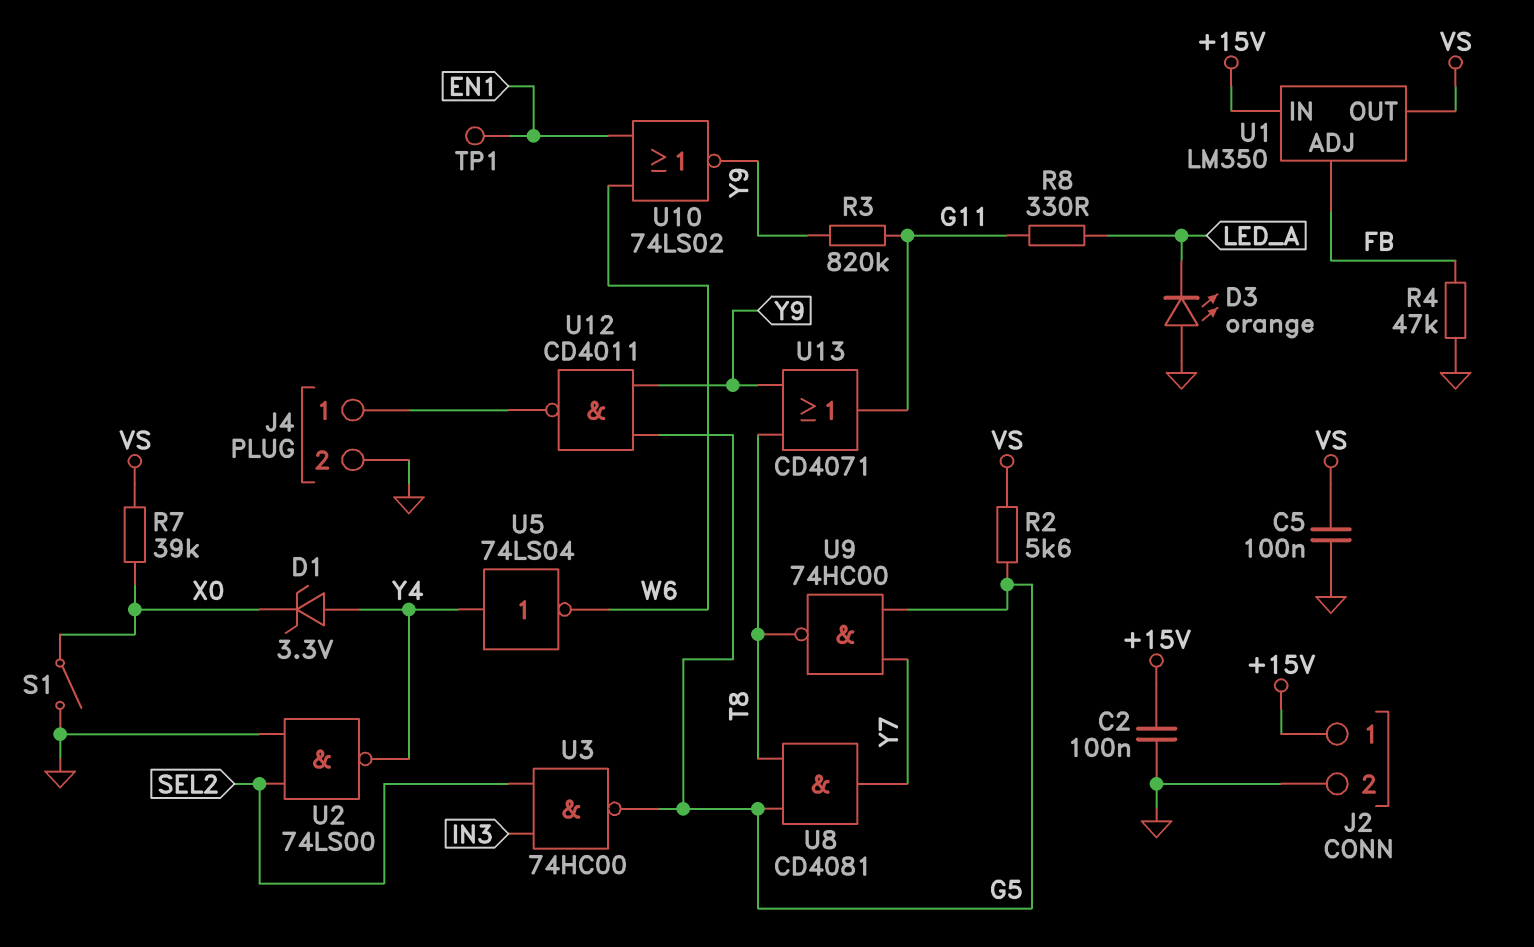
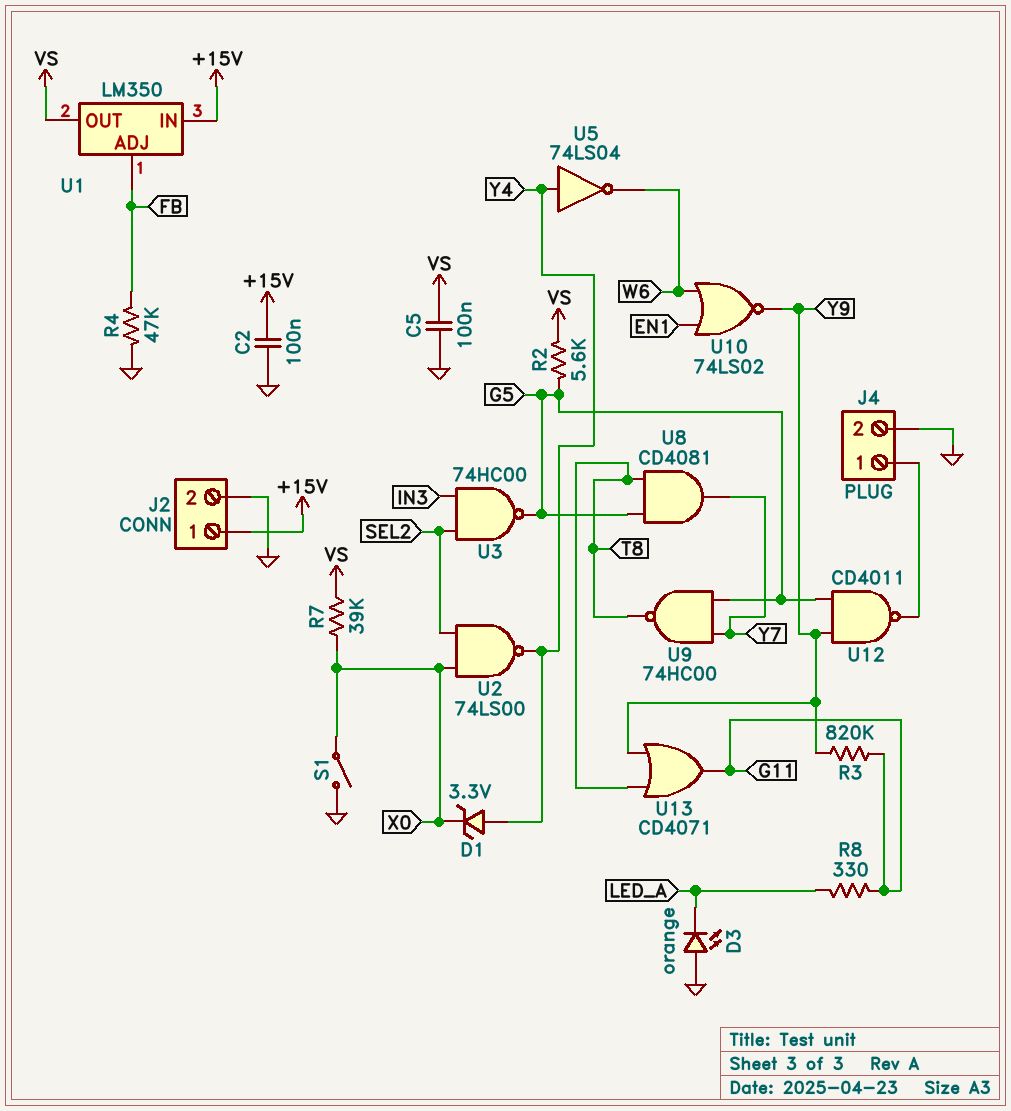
TP1: test point (EN1) -> none
U2: NAND 74LS00 (in GND, in SEL2, out Y4) -> NAND 74LS00 (in SEL2, in X0, out Y4)

